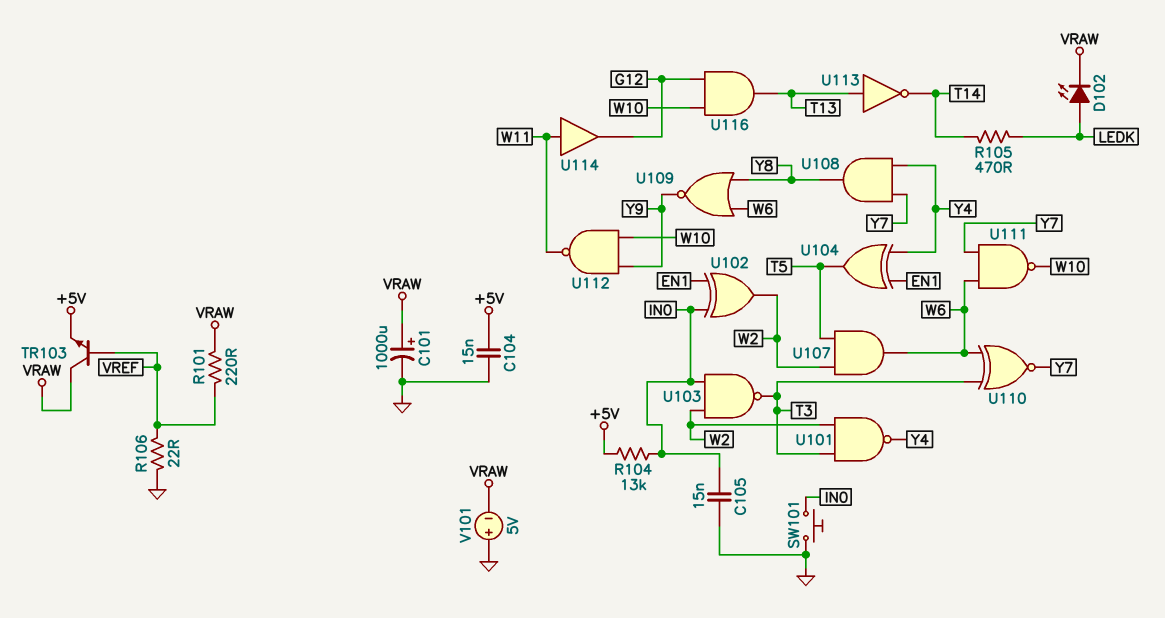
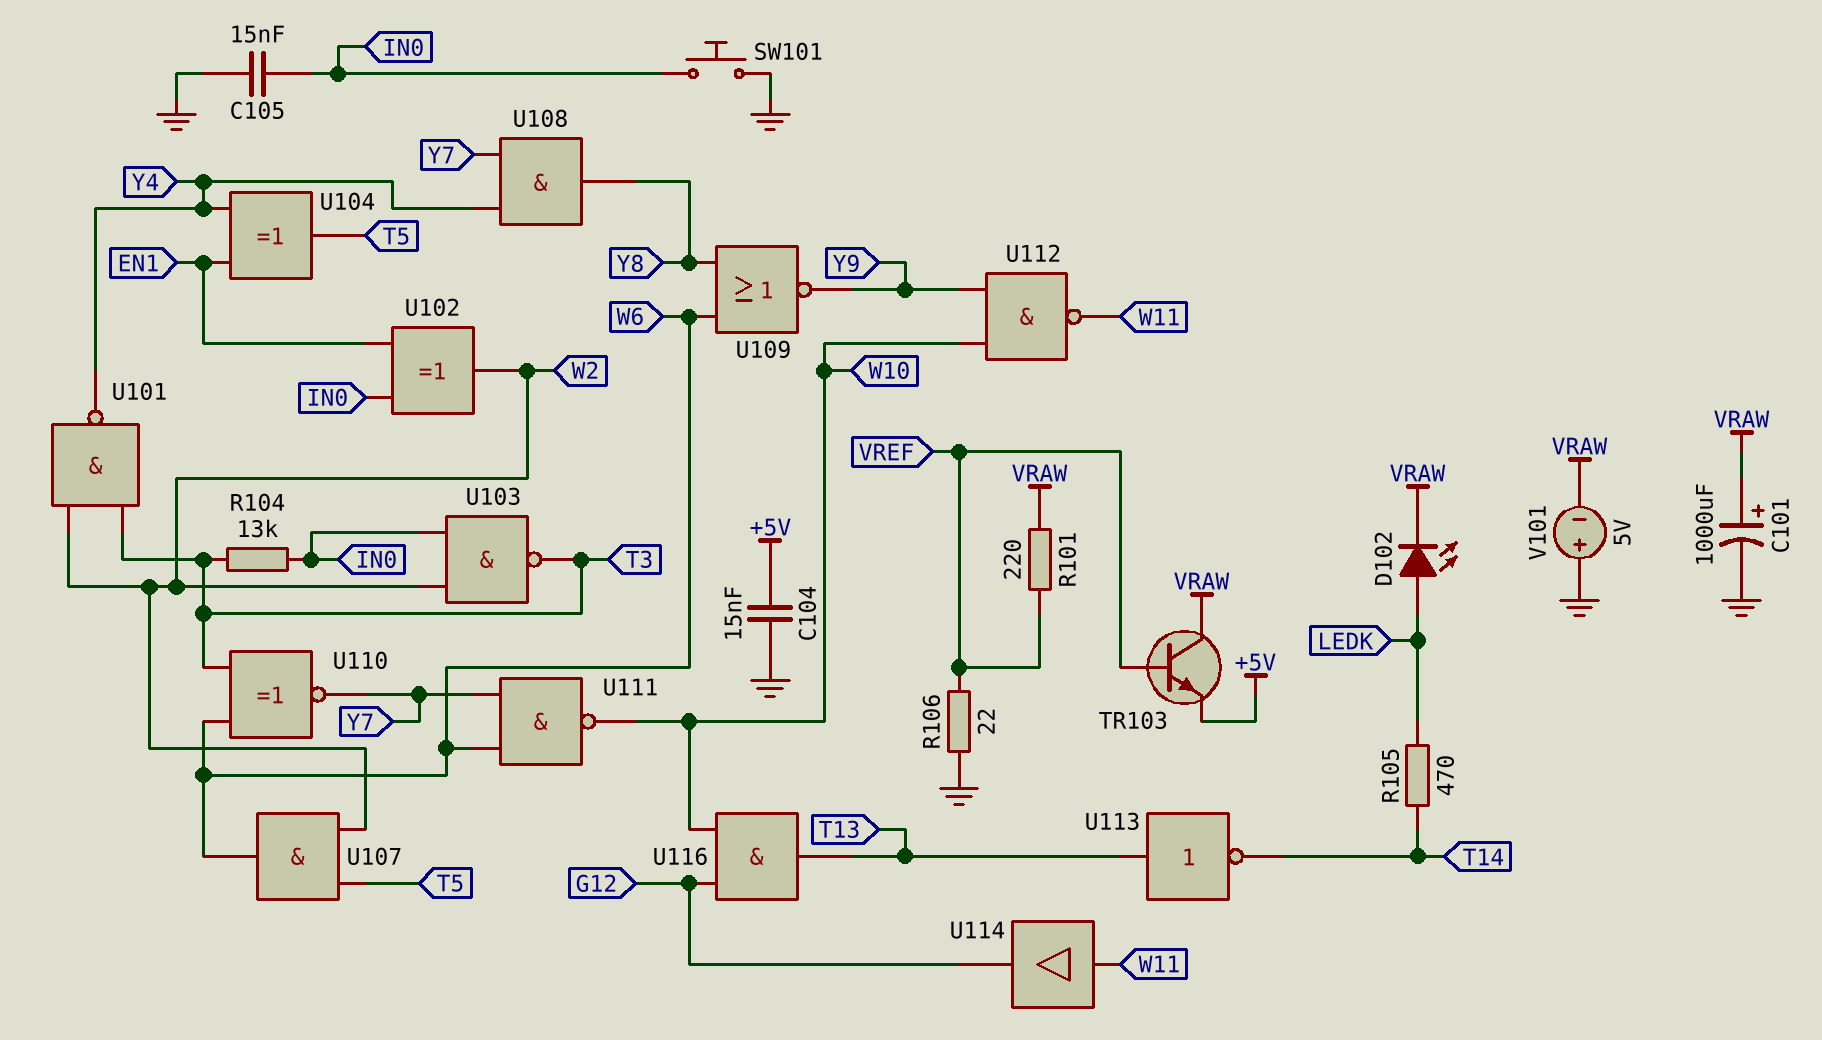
R104: 13k (+5V, IN0) -> 13k (IN0, T3)

